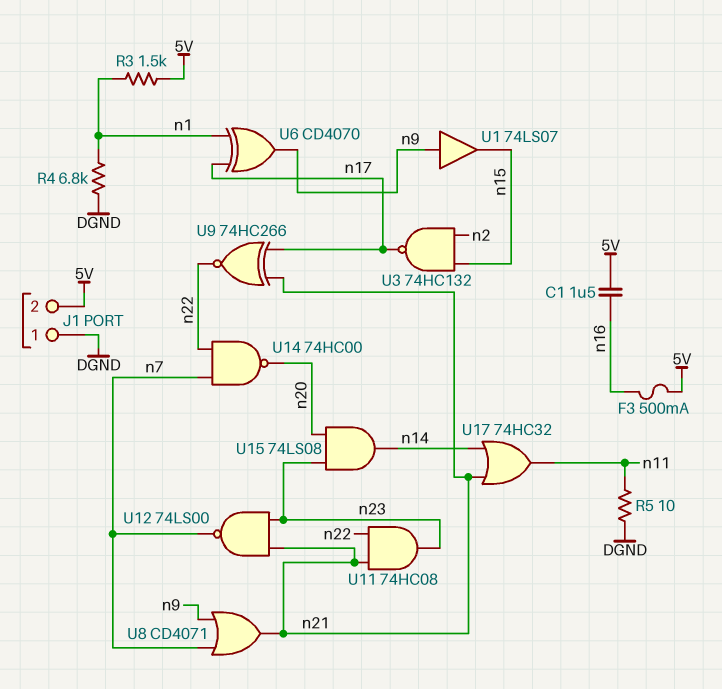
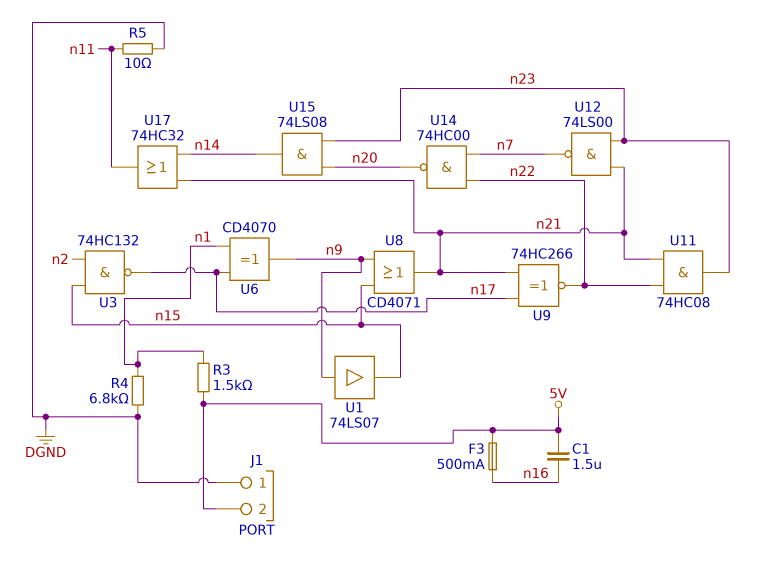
U8: OR CD4071 (in n7, in n9, out n21) -> OR CD4071 (in n9, in n15, out n21)

